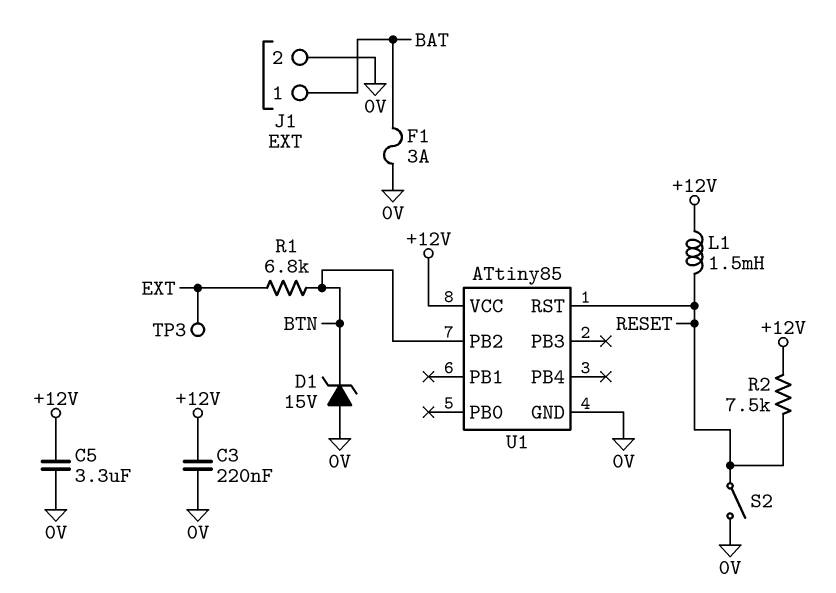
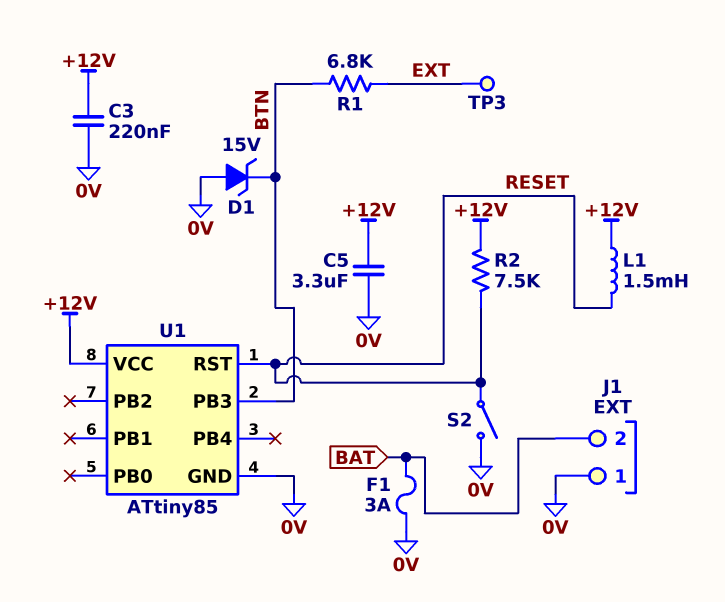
J1 pin 1: BAT -> 0V
J1 pin 2: 0V -> BAT
U1 pin PB2: BTN -> none
U1 pin PB3: none -> BTN

